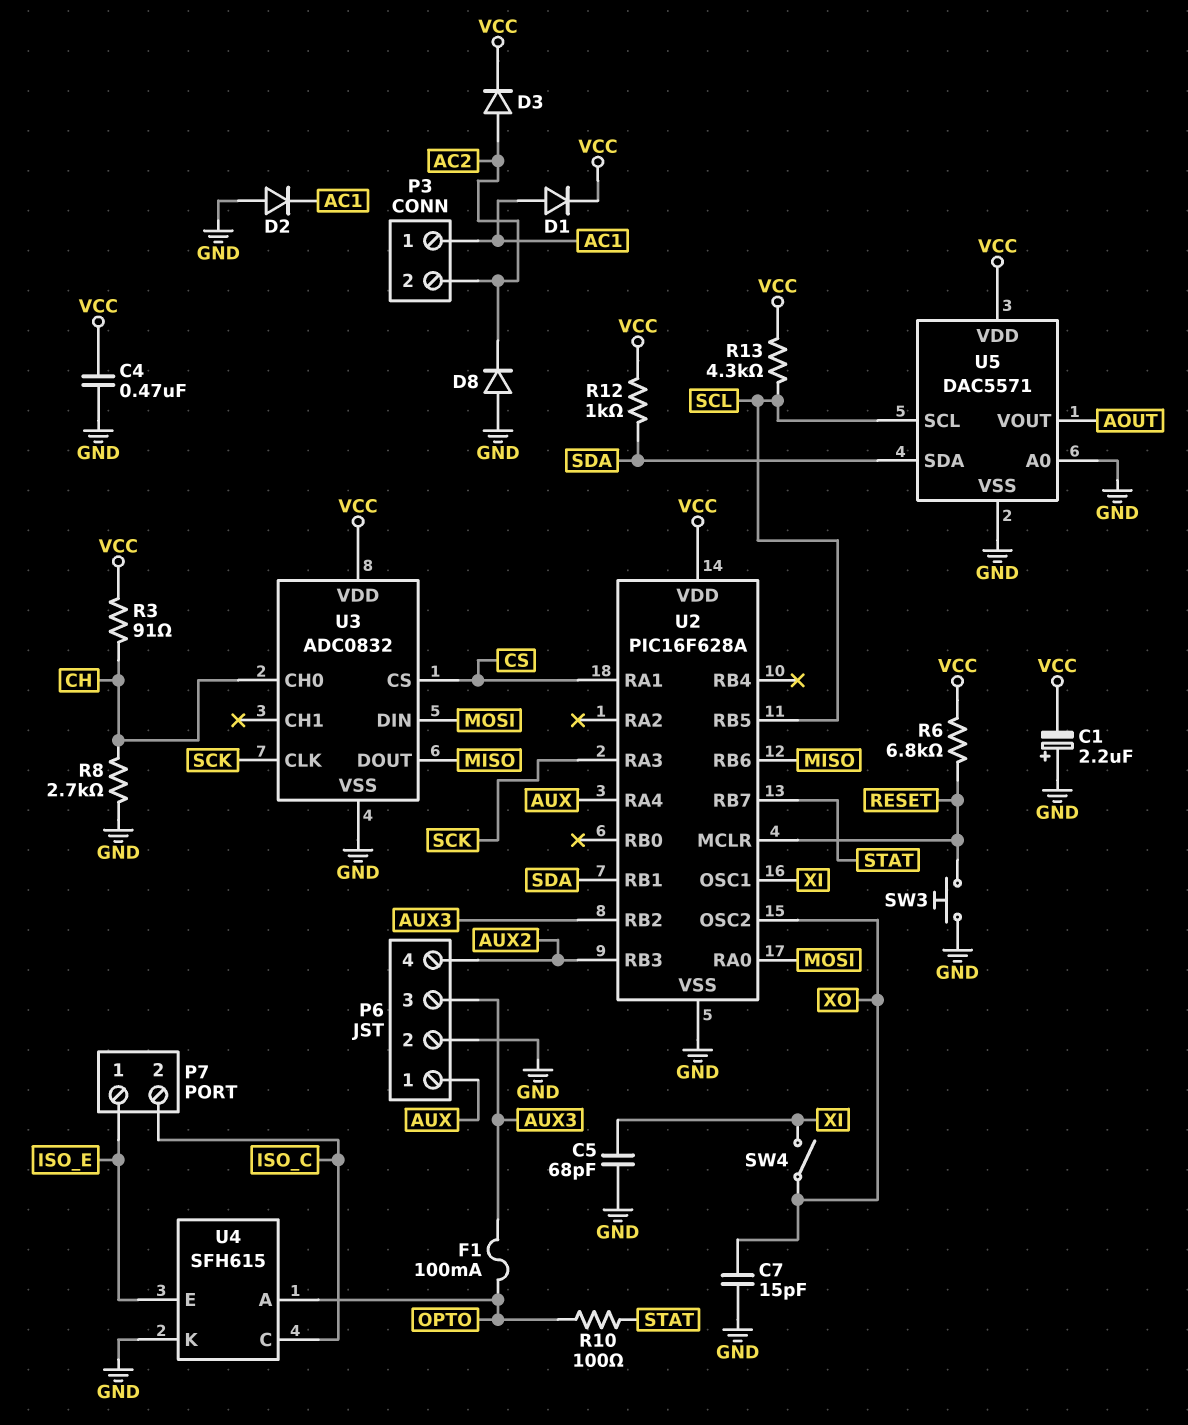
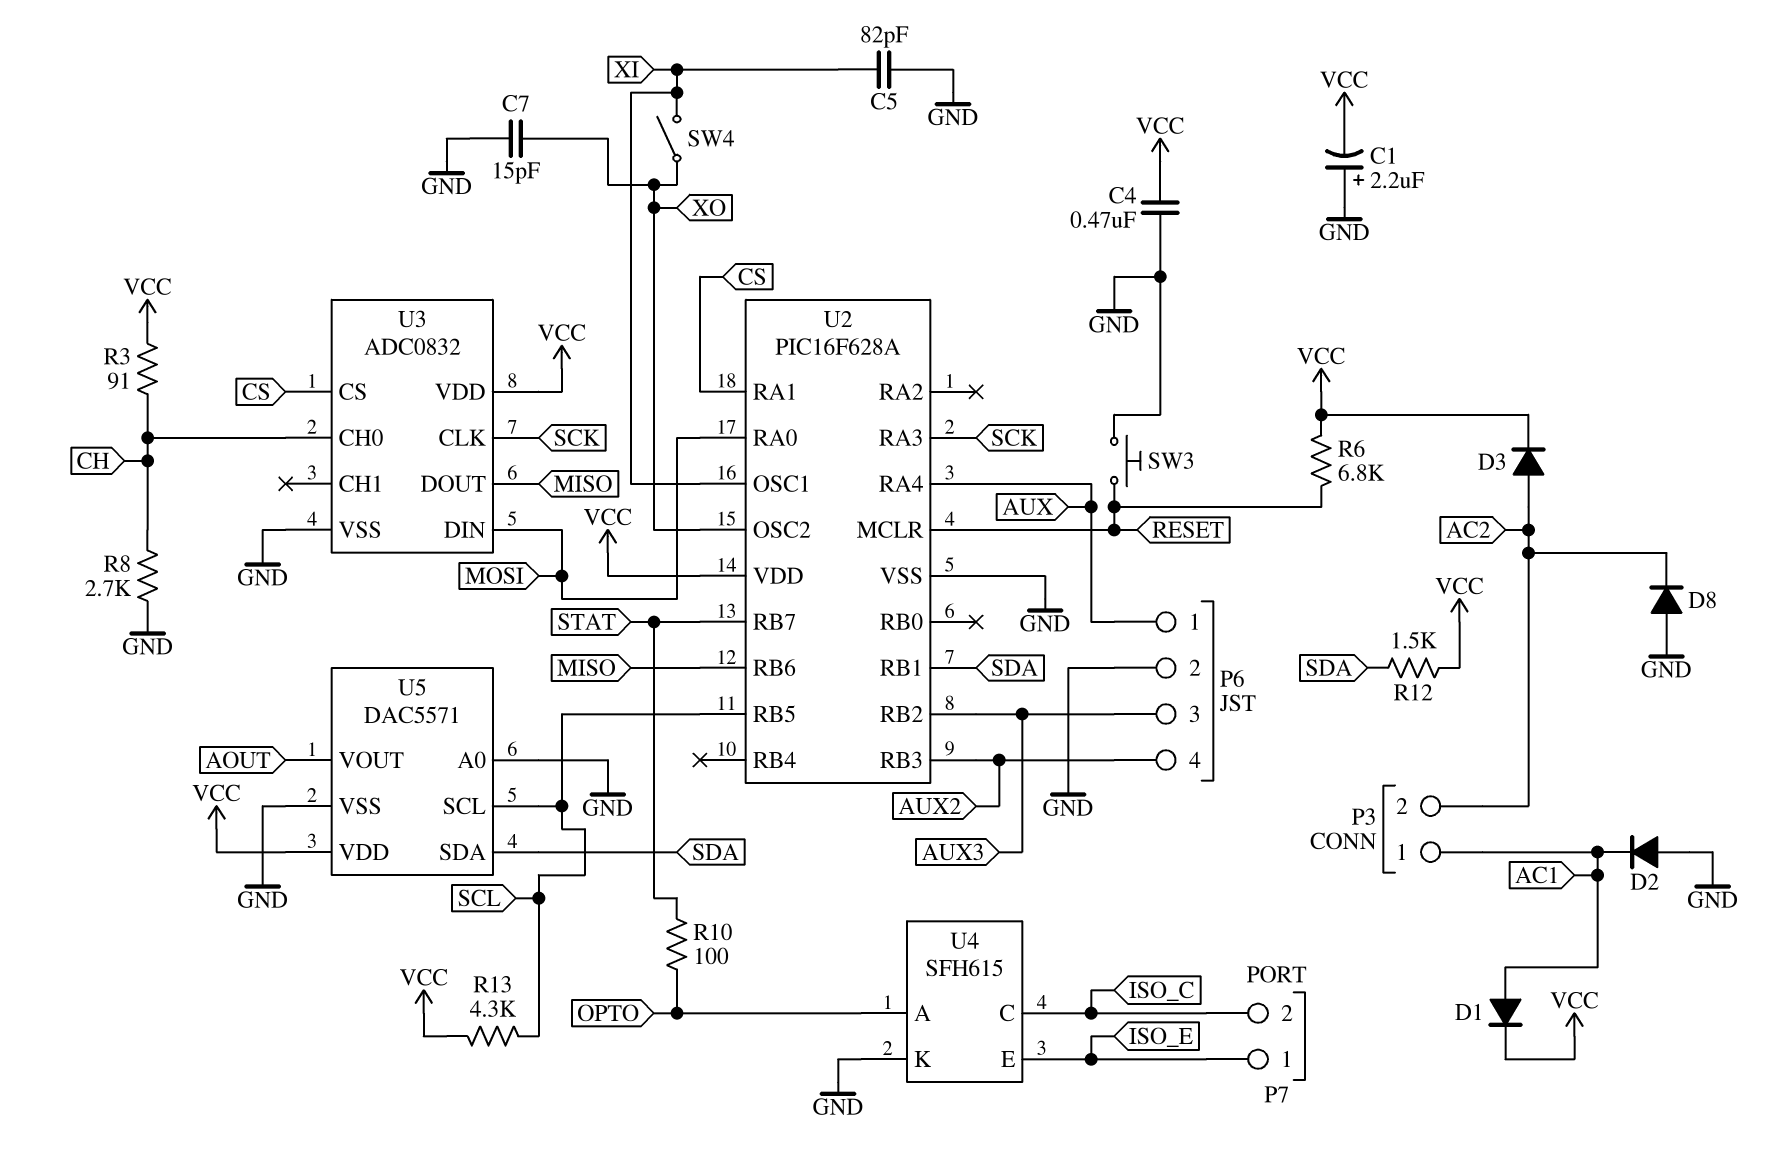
C5: 68pF (GND, XI) -> 82pF (GND, XI)
F1: 100mA (AUX3, OPTO) -> none
R12: 1k (SDA, VCC) -> 1.5k (SDA, VCC)

